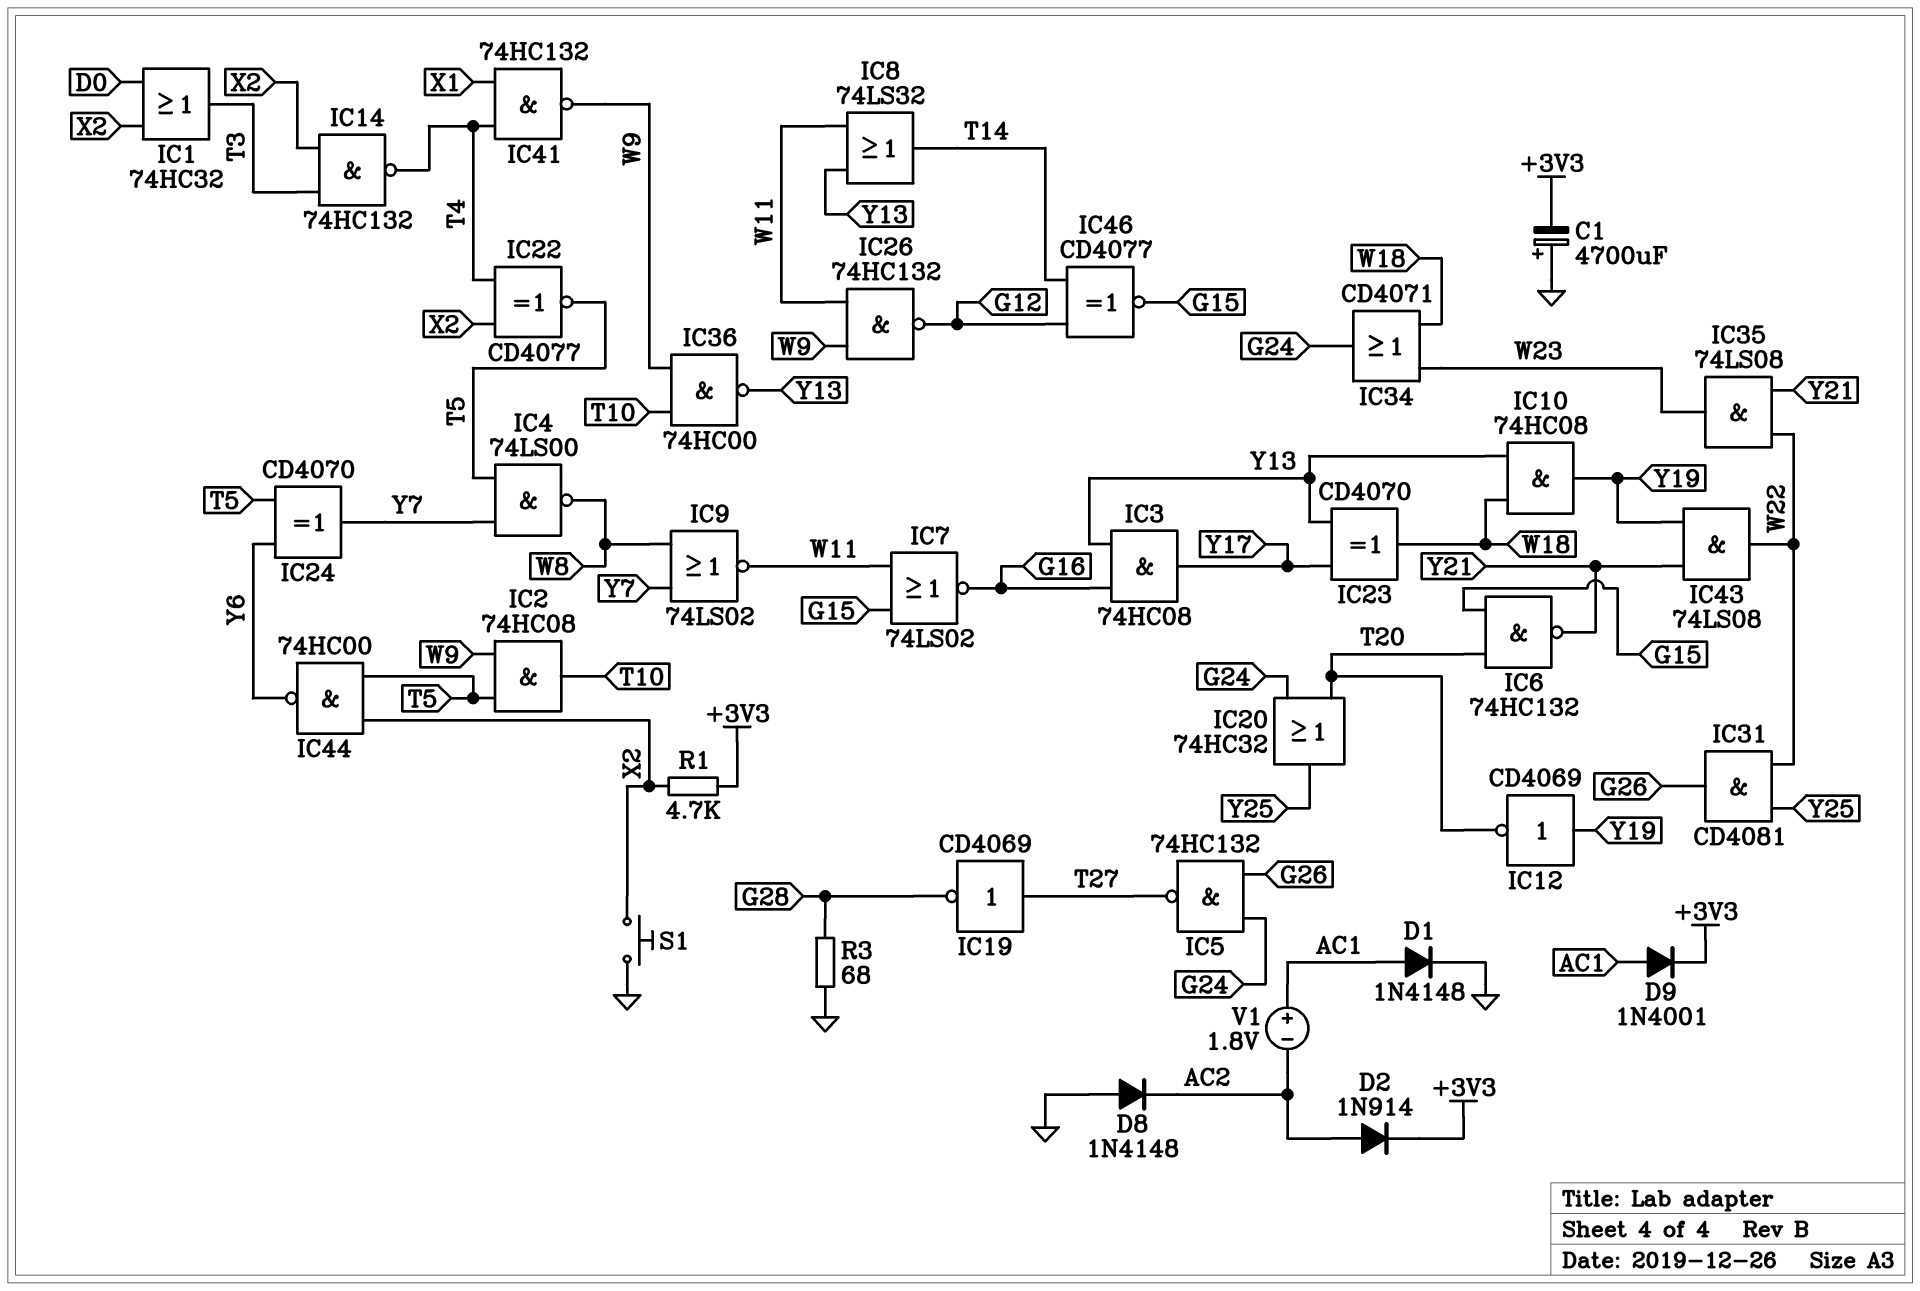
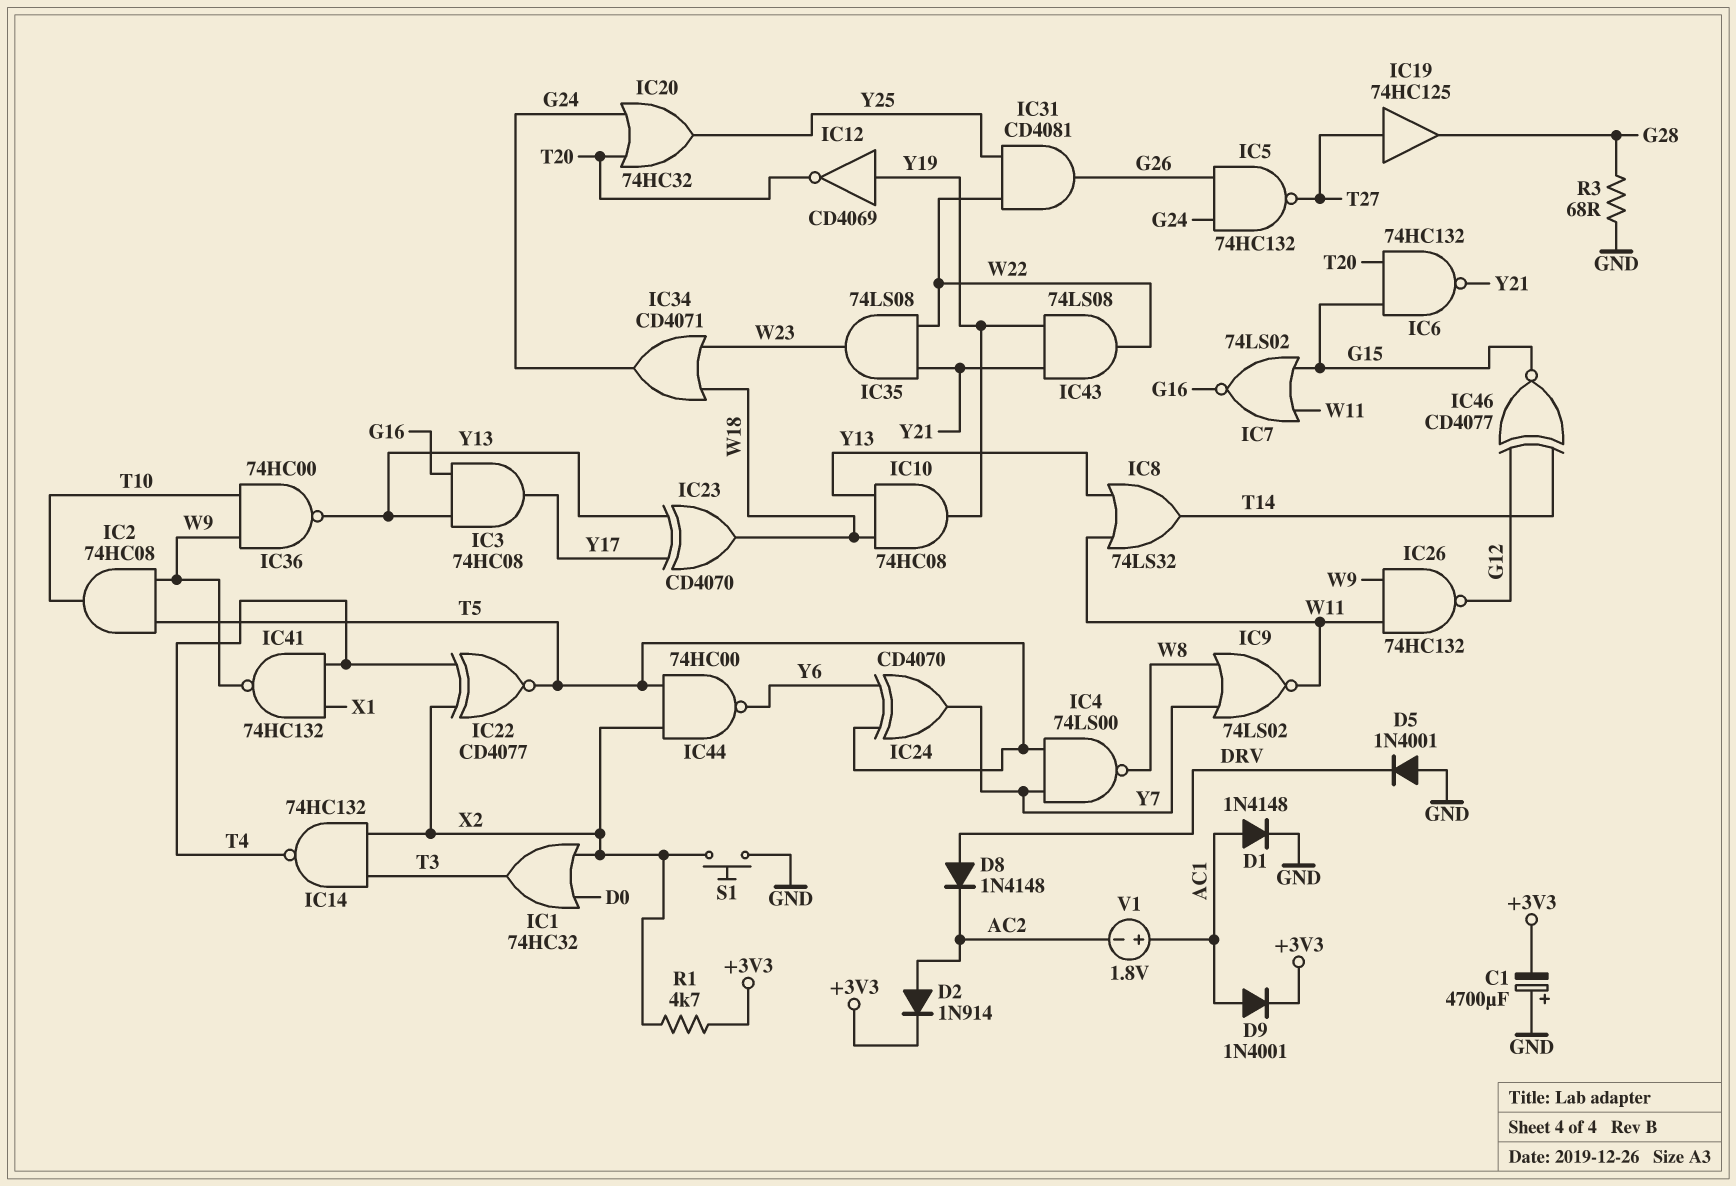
D5: none -> diode 1N4001 (A GND, K DRV)
D8: diode 1N4148 (A GND, K AC2) -> diode 1N4148 (A DRV, K AC2)
IC19: NOT CD4069 (in T27, out G28) -> buffer 74HC125 (in T27, out G28)

